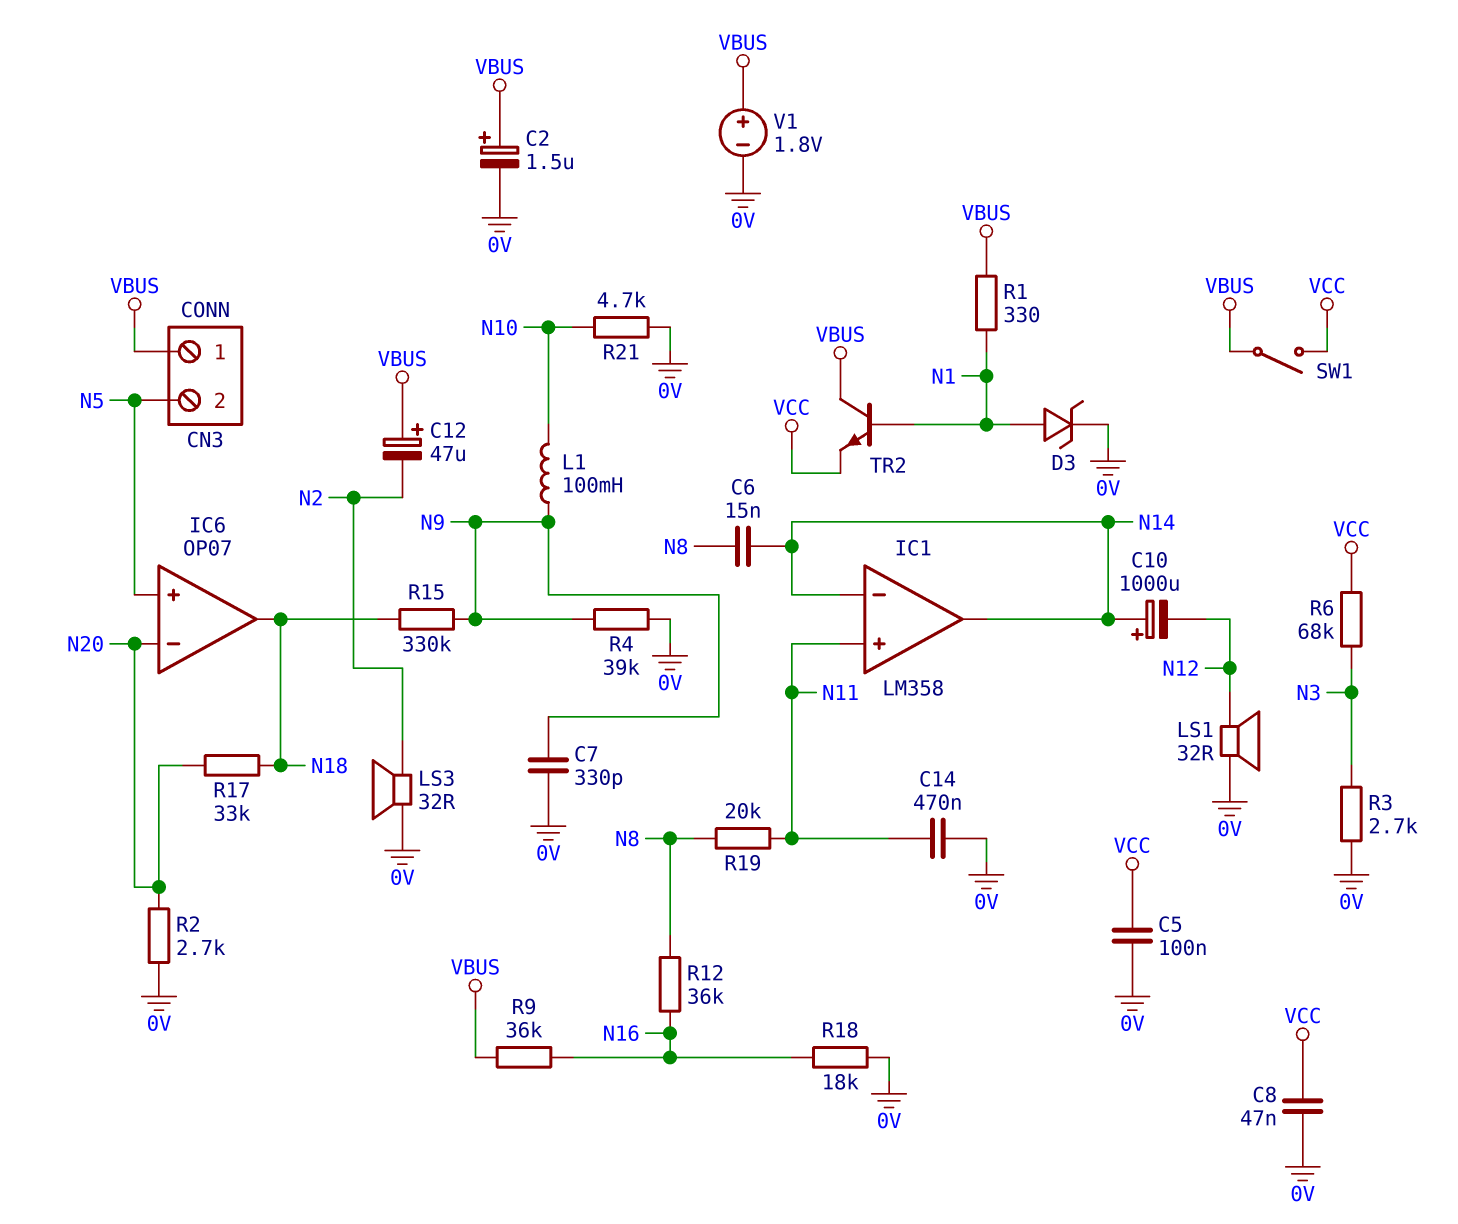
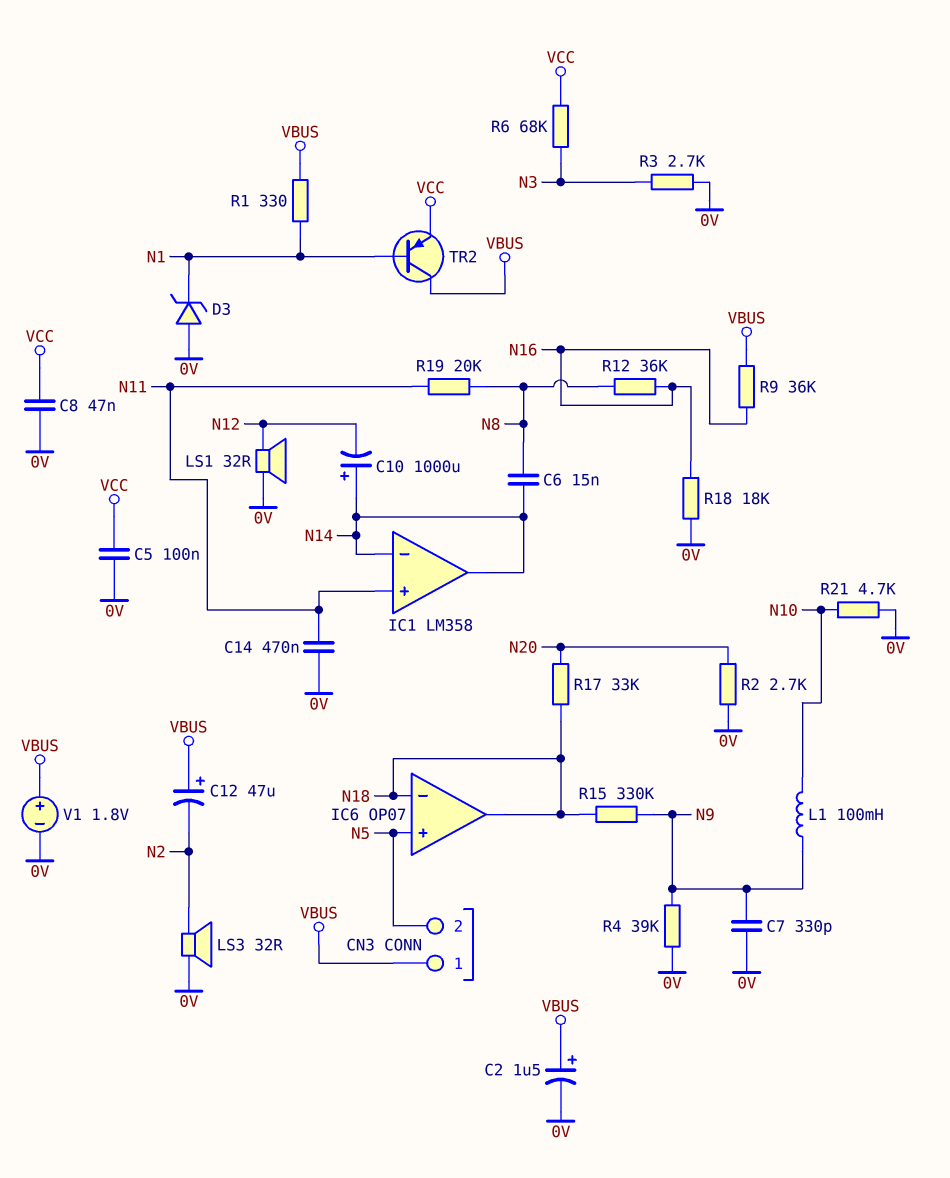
D3: zener (A N1, K 0V) -> zener (A 0V, K N1)
IC6 pin in-: N20 -> N18
SW1: switch (VBUS, VCC) -> none
TR2: NPN (B N1, C VBUS, E VCC) -> PNP (B N1, C VBUS, E VCC)

